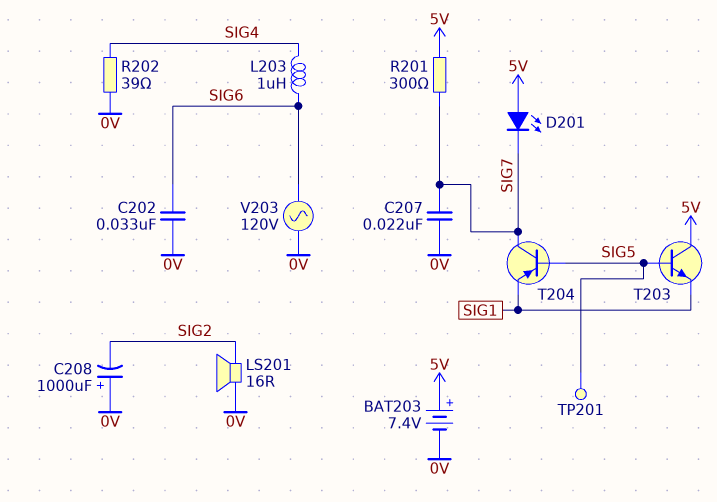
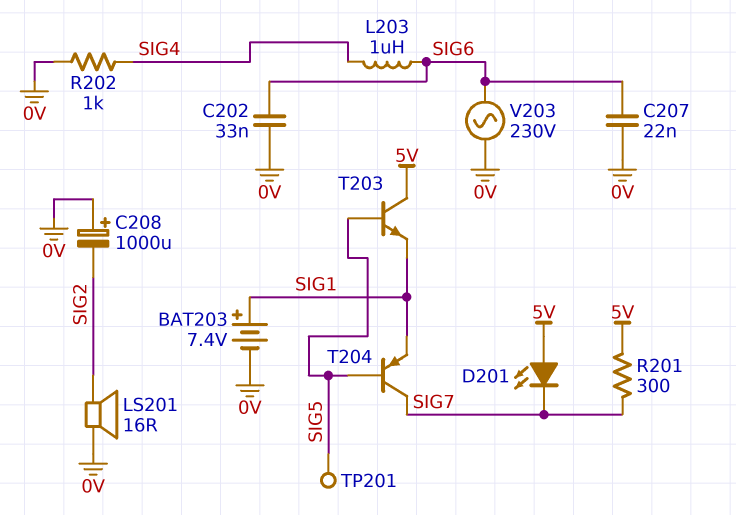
BAT203: 7.4V (plus 5V, minus 0V) -> 7.4V (plus SIG1, minus 0V)
C207: 22nF (0V, SIG7) -> 22nF (0V, SIG6)
R202: 39 (0V, SIG4) -> 1k (0V, SIG4)
V203: AC 120V (0V, SIG6) -> AC 230V (0V, SIG6)

